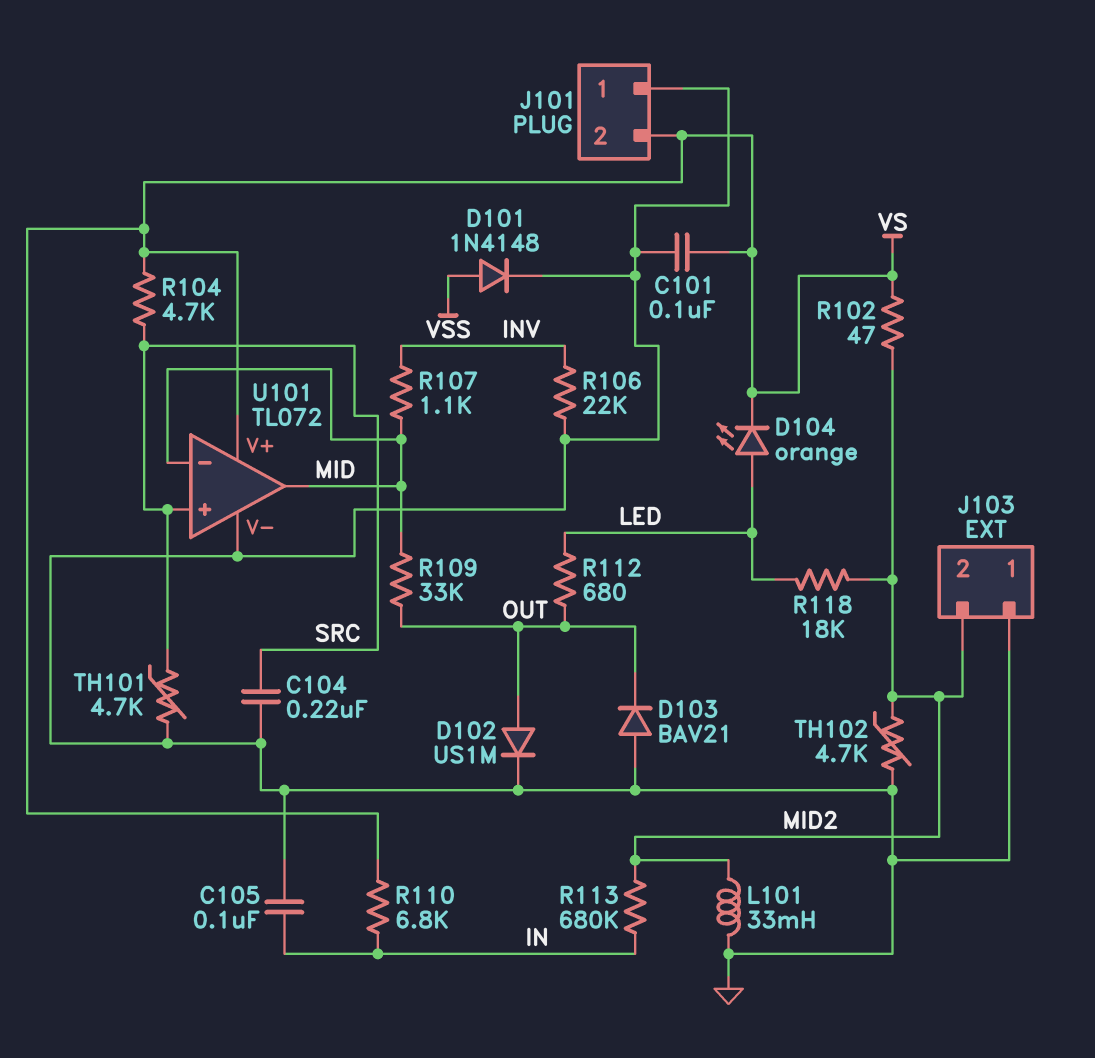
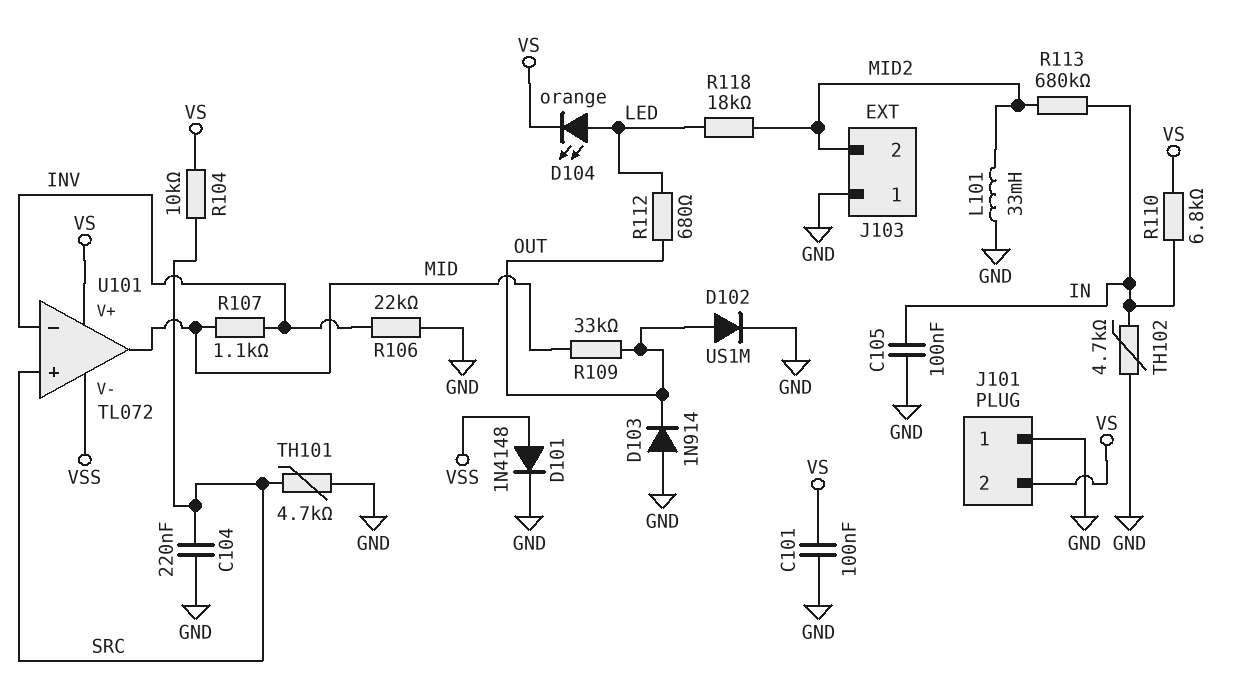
D103: diode BAV21 (A GND, K OUT) -> diode 1N914 (A GND, K OUT)
R102: 47 (MID2, VS) -> none
R104: 4.7k (SRC, VS) -> 10k (SRC, VS)
TH102: 4.7k (GND, MID2) -> 4.7k (GND, IN)
U101 pin V-: GND -> VSS
U101 pin in-: MID -> INV

